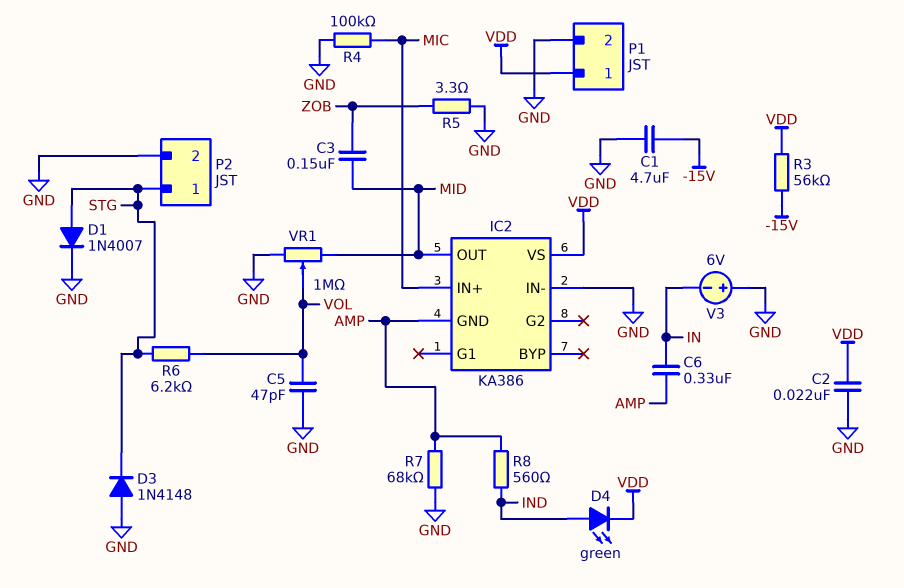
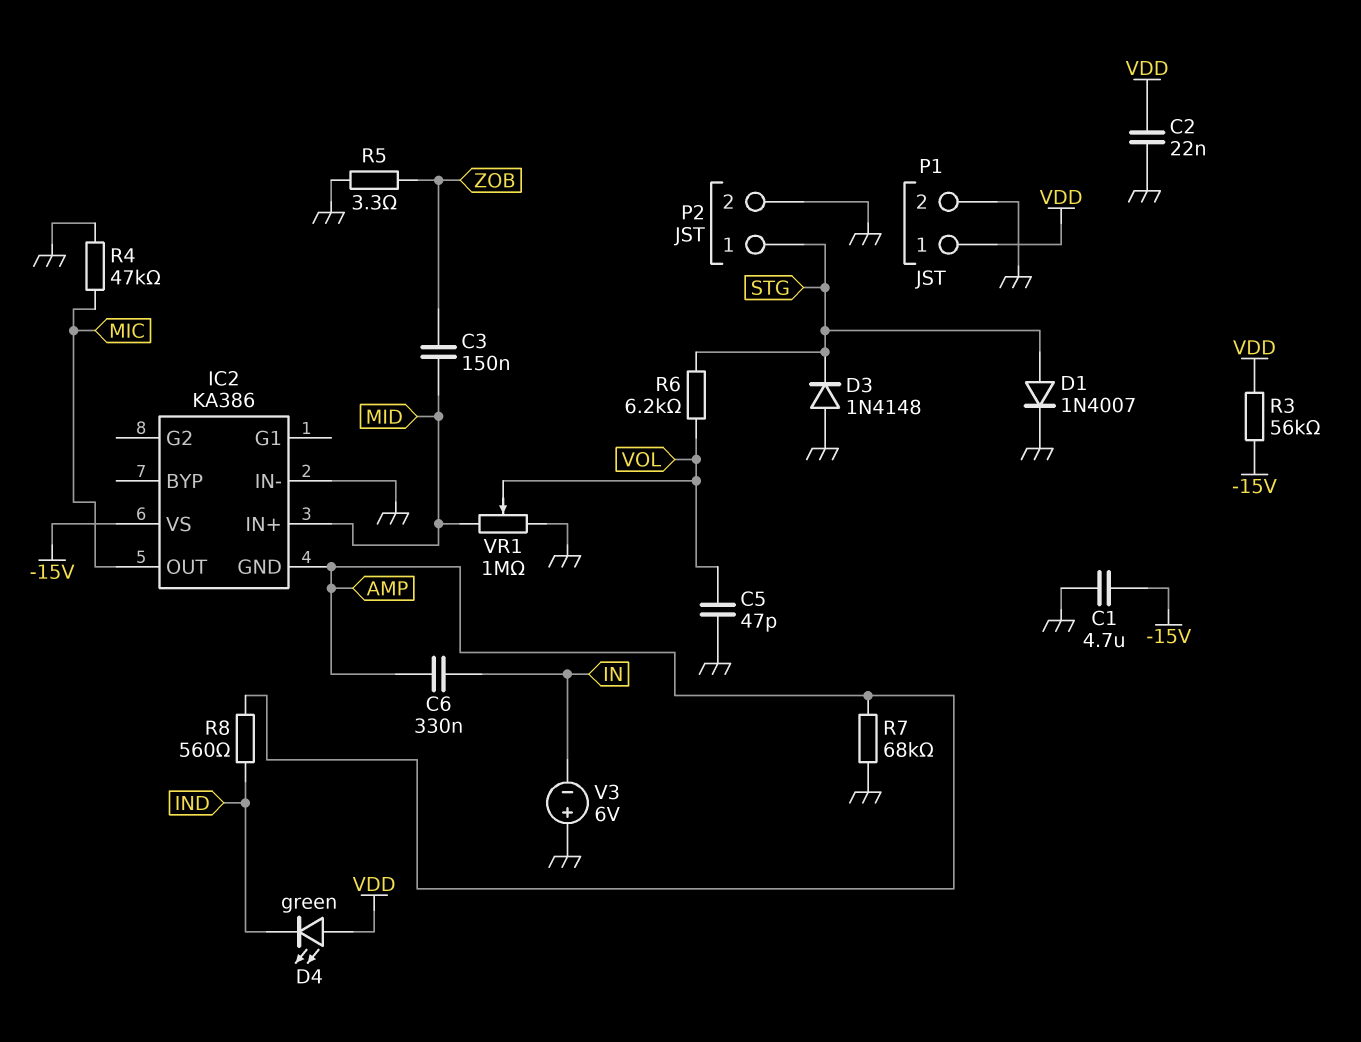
D4: LED green (A IND, K VDD) -> LED green (A VDD, K IND)
IC2 pin IN+: MIC -> MID
IC2 pin OUT: MID -> MIC
IC2 pin VS: VDD -> -15V
R4: 100k (GND, MIC) -> 47k (GND, MIC)

